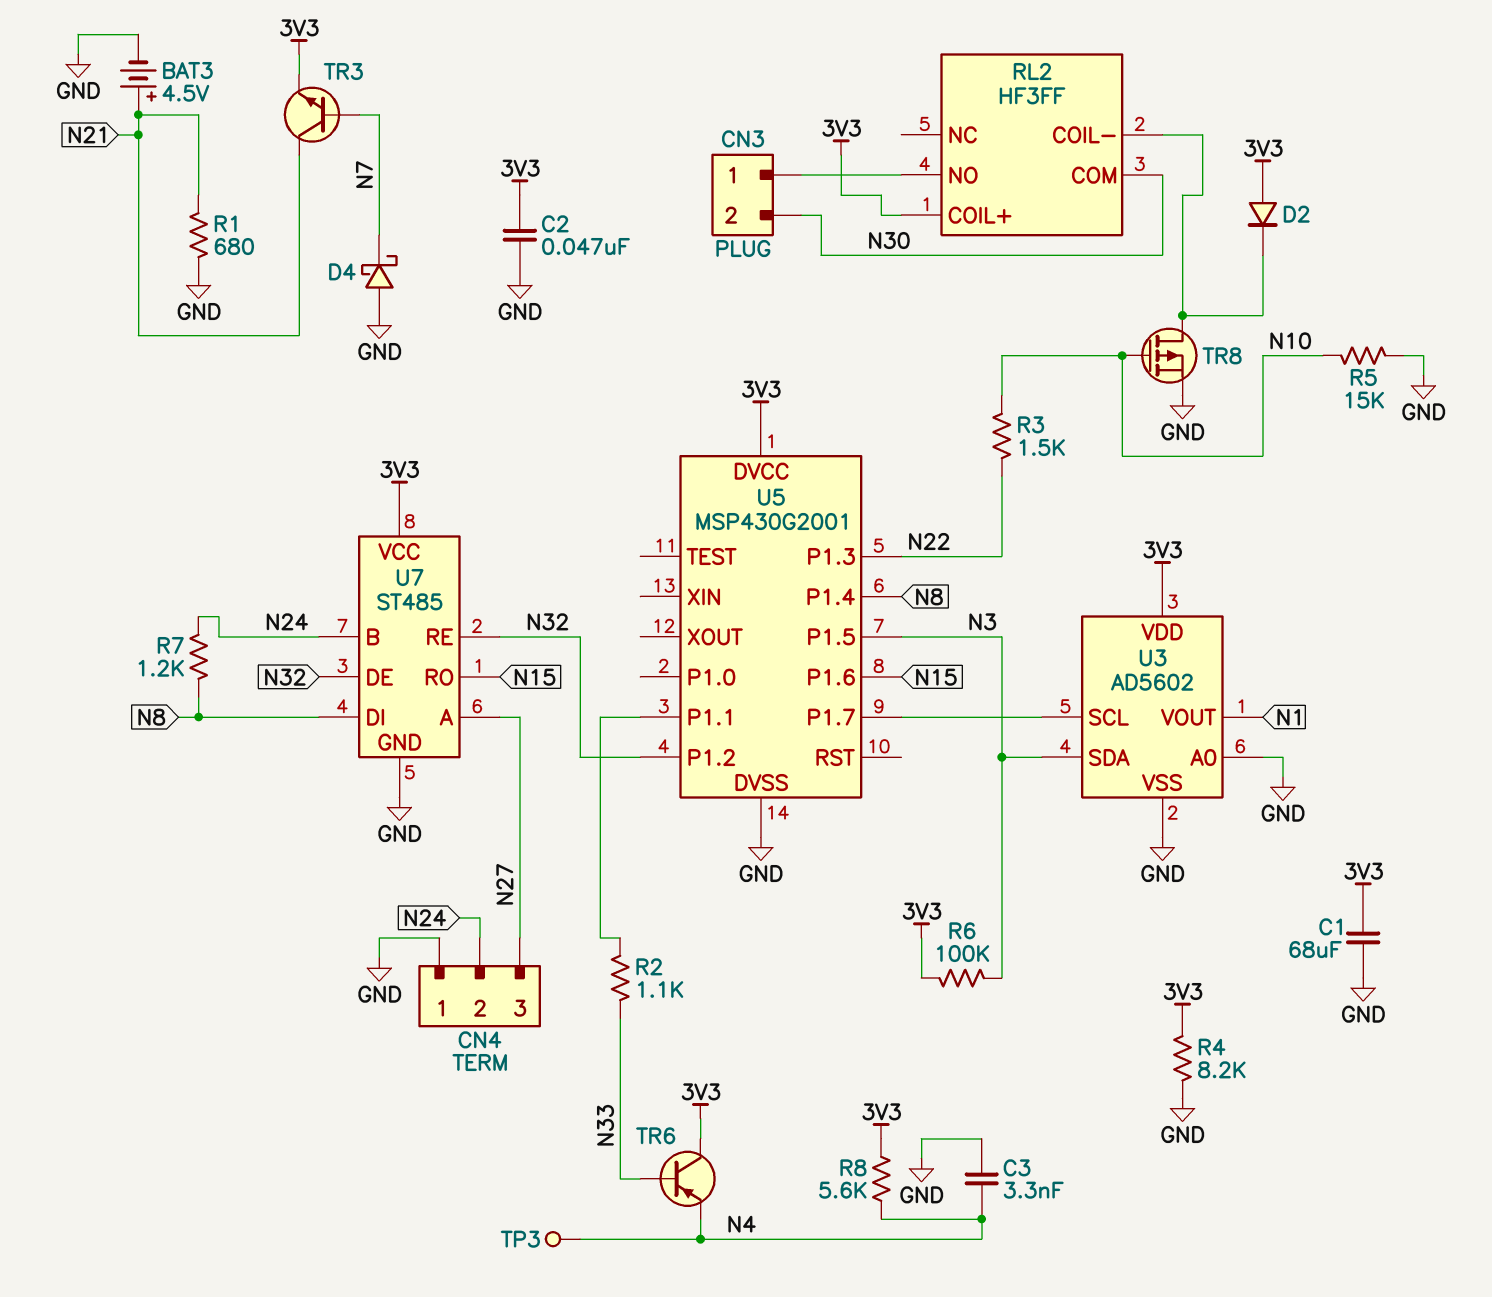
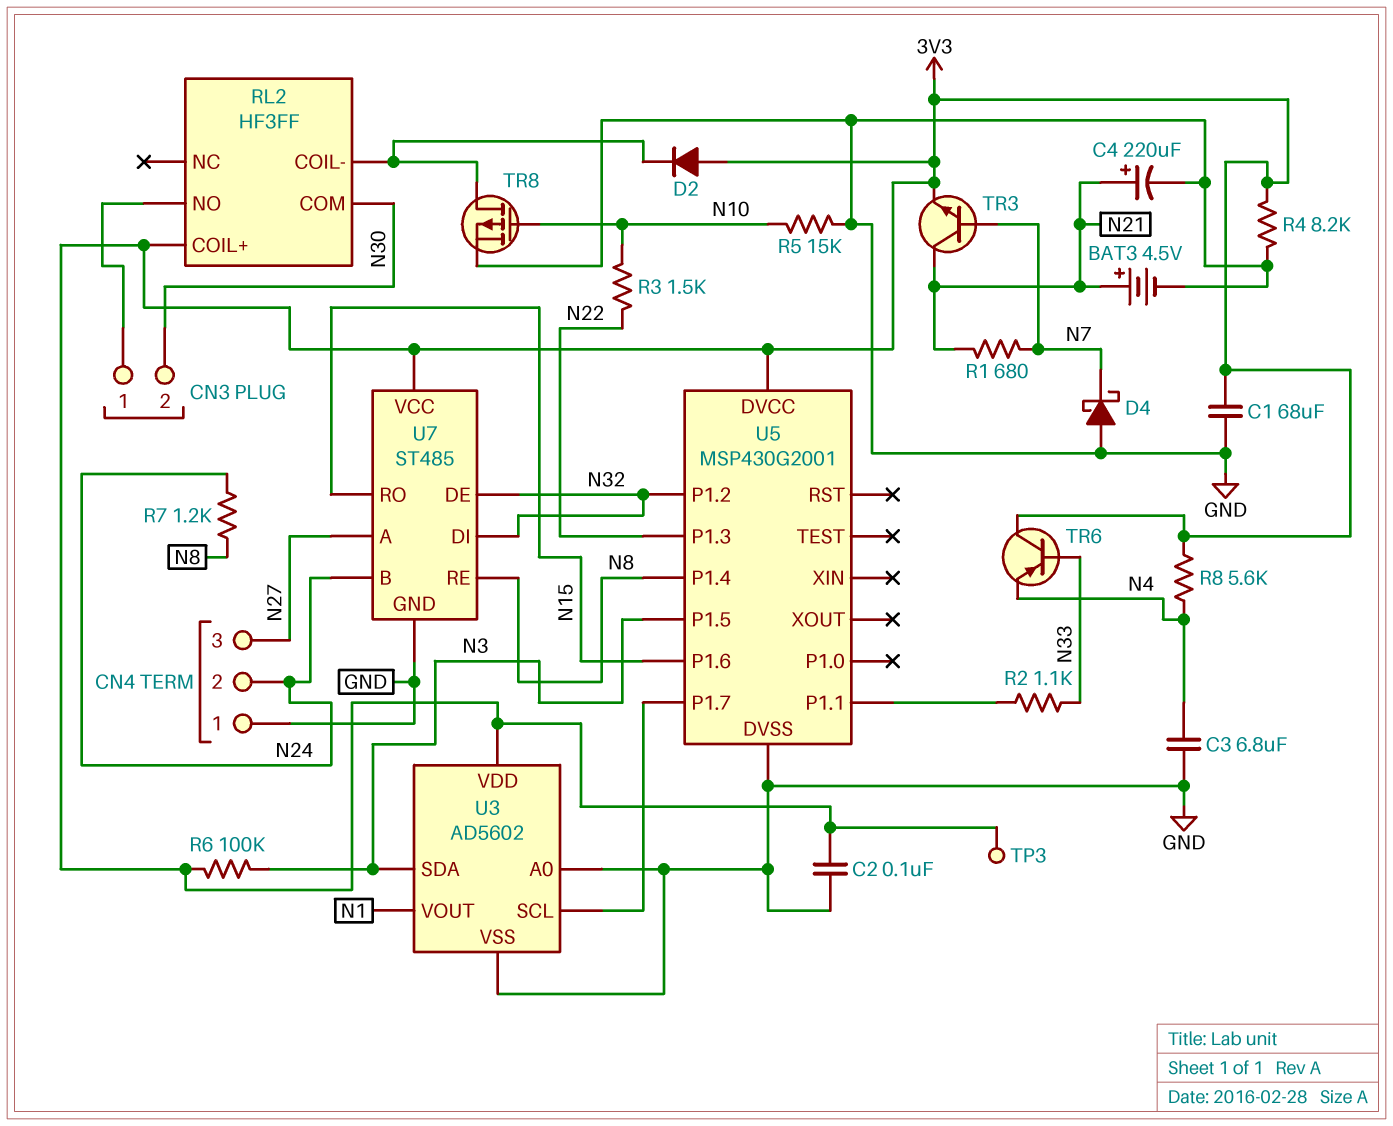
C2: 47nF (3V3, GND) -> 100nF (3V3, GND)
C3: 3.3nF (GND, N4) -> 6.8uF (GND, N4)
C4: none -> 220uF (plus N21, minus GND)
R1: 680 (GND, N21) -> 680 (N7, N21)
TP3: test point (N4) -> test point (3V3)
U7 pin DI: N8 -> N32
U7 pin RE: N32 -> N8

